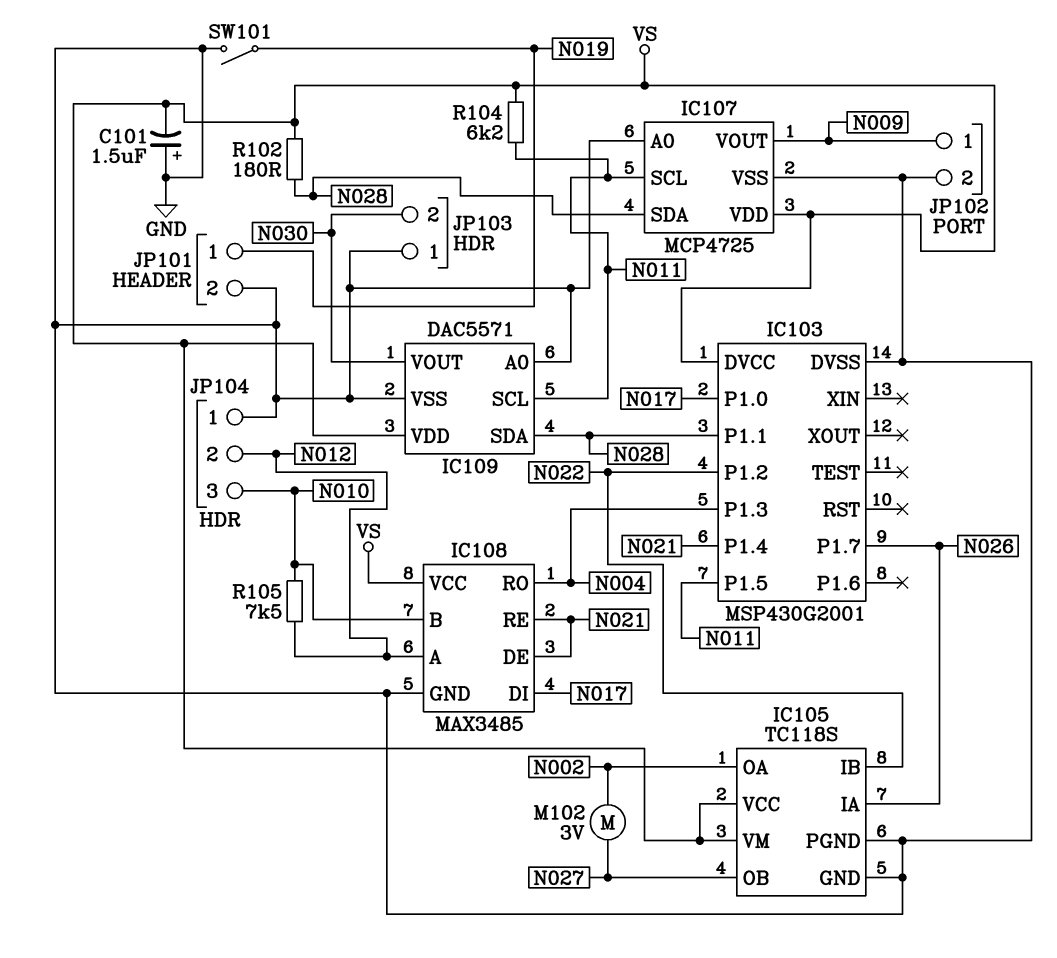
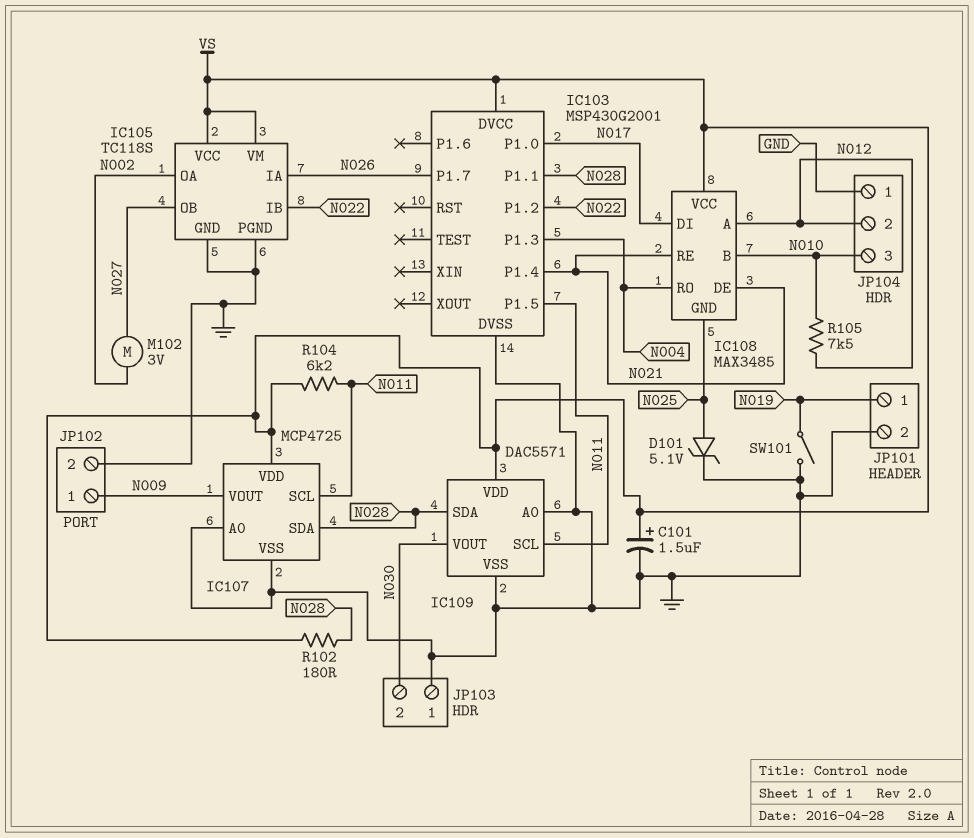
C101: 1.5uF (plus GND, minus VS) -> 1.5uF (plus VS, minus GND)
D101: none -> zener 5.1V (A N025, K GND)
IC108 pin GND: GND -> N025

